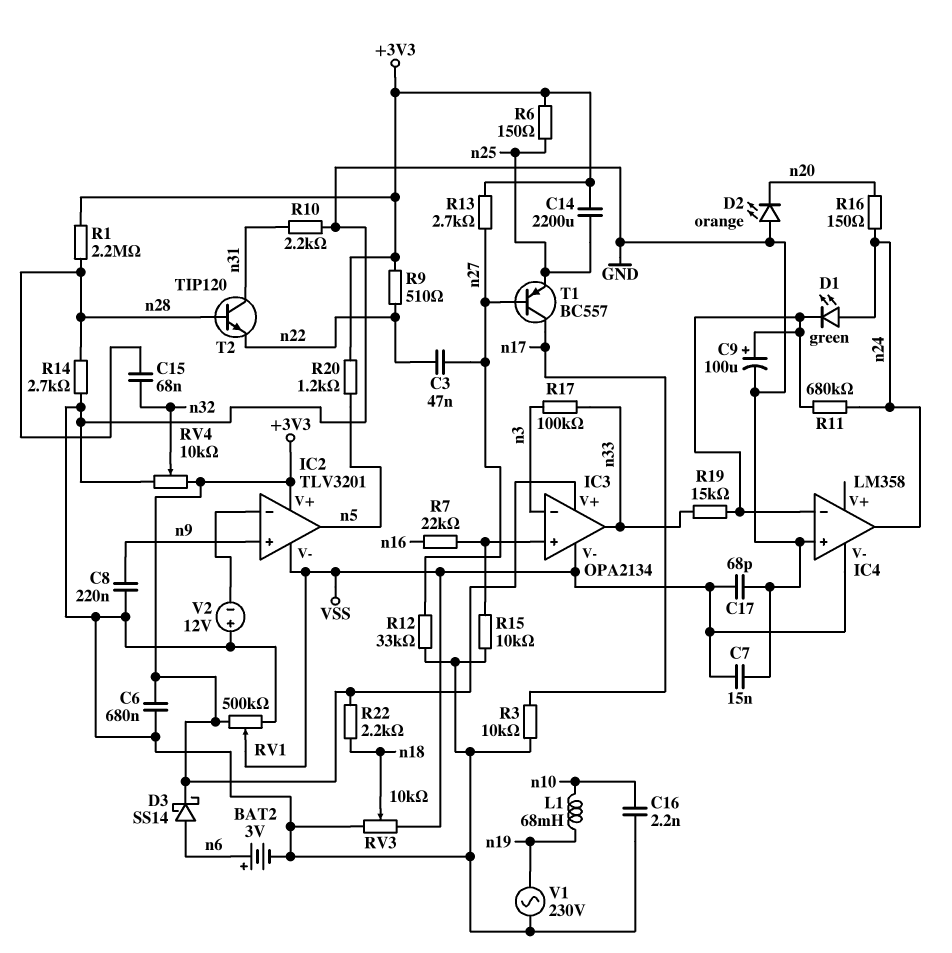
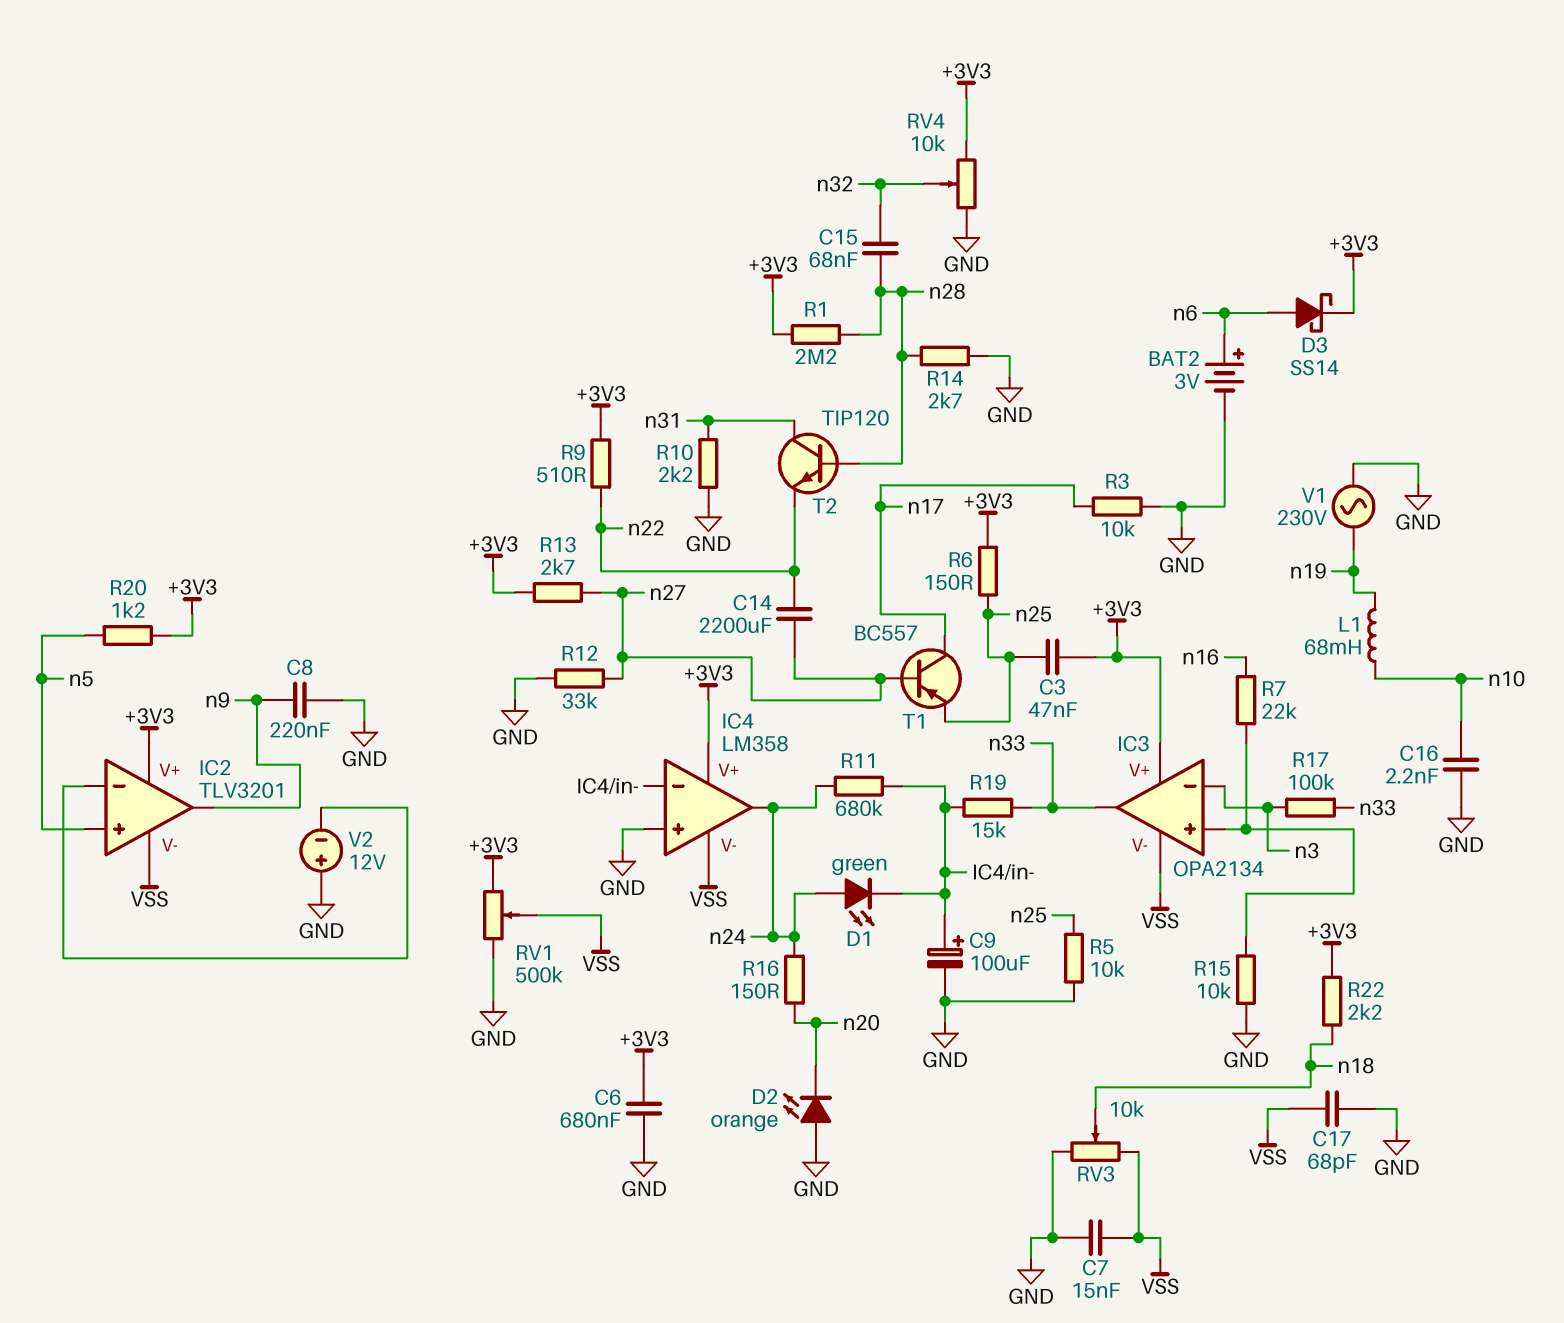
C3: 47nF (n22, n27) -> 47nF (+3V3, n25)
C14: 2200uF (+3V3, n25) -> 2200uF (n22, n27)
IC2 pin in+: n9 -> n5
IC2 pin out: n5 -> n9
IC4 pin V+: none -> +3V3
R5: none -> 10k (GND, n25)

